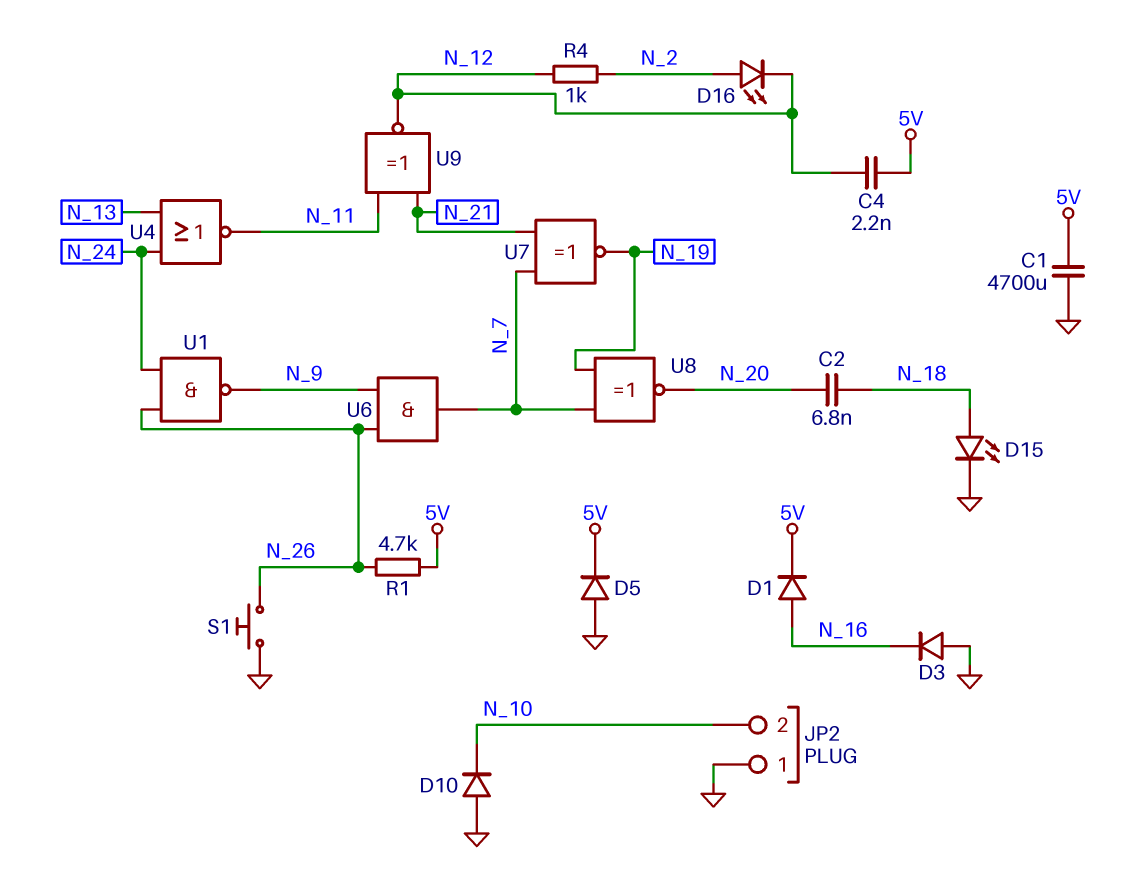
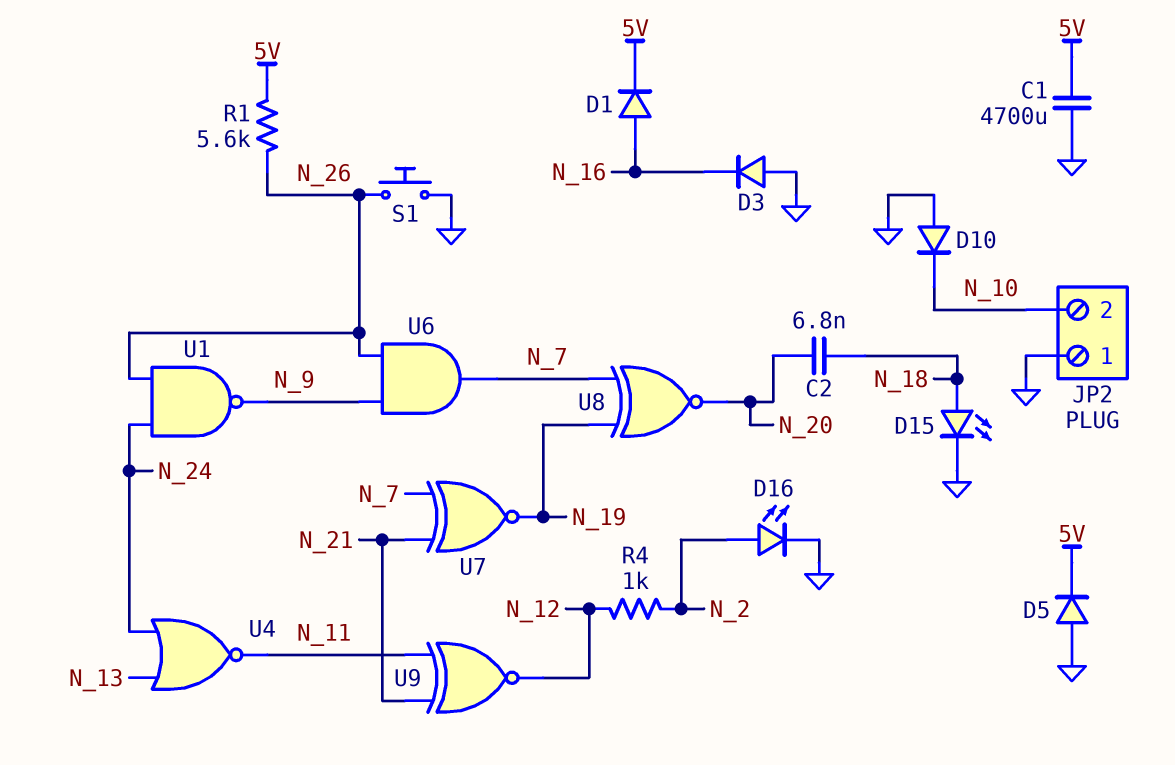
C4: 2.2nF (5V, N_12) -> none
D16: LED (A N_2, K N_12) -> LED (A N_2, K GND)
R1: 4.7k (5V, N_26) -> 5.6k (5V, N_26)

